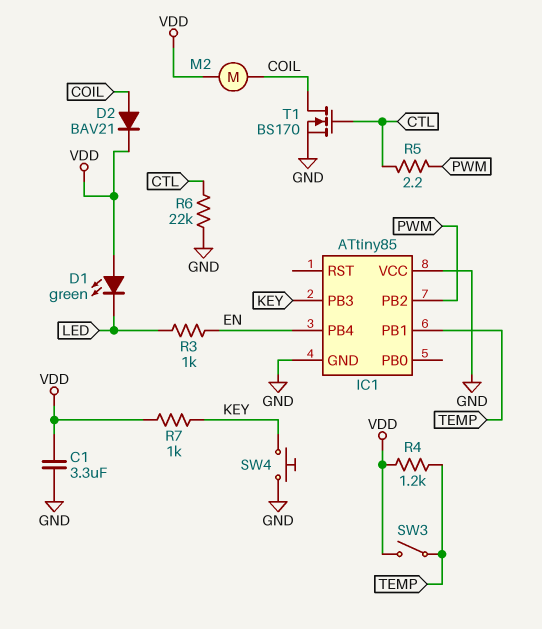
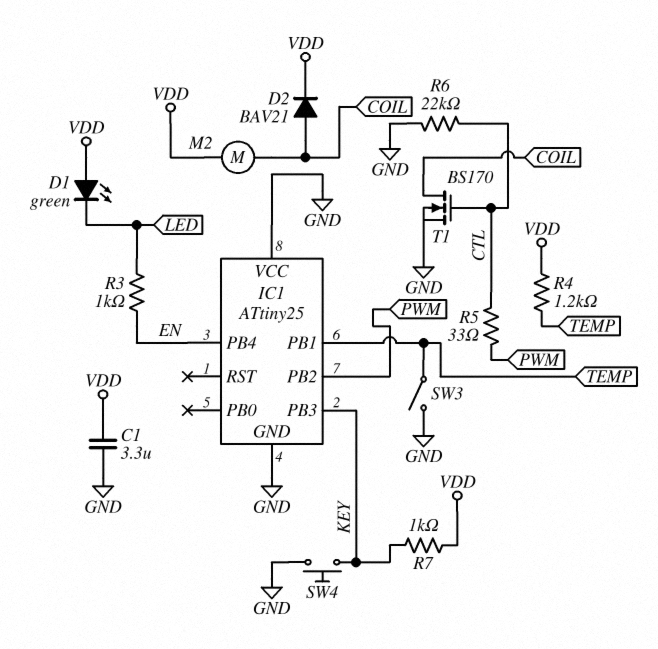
IC1: ATtiny85 -> ATtiny25
R5: 2.2 (CTL, PWM) -> 33 (CTL, PWM)
SW3: switch (TEMP, VDD) -> switch (GND, TEMP)

